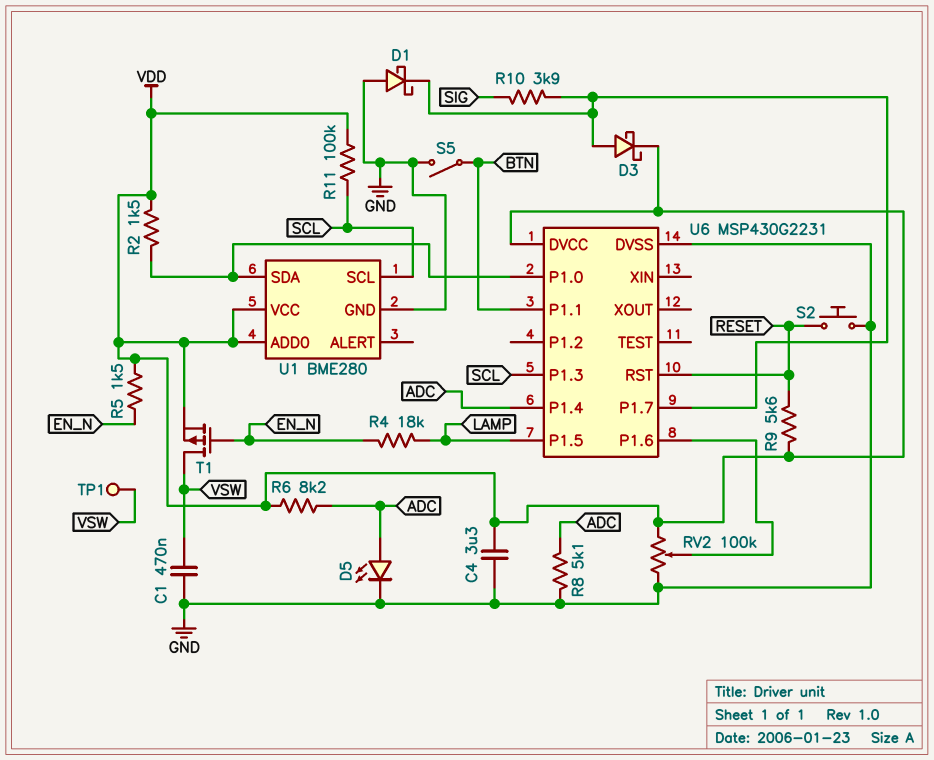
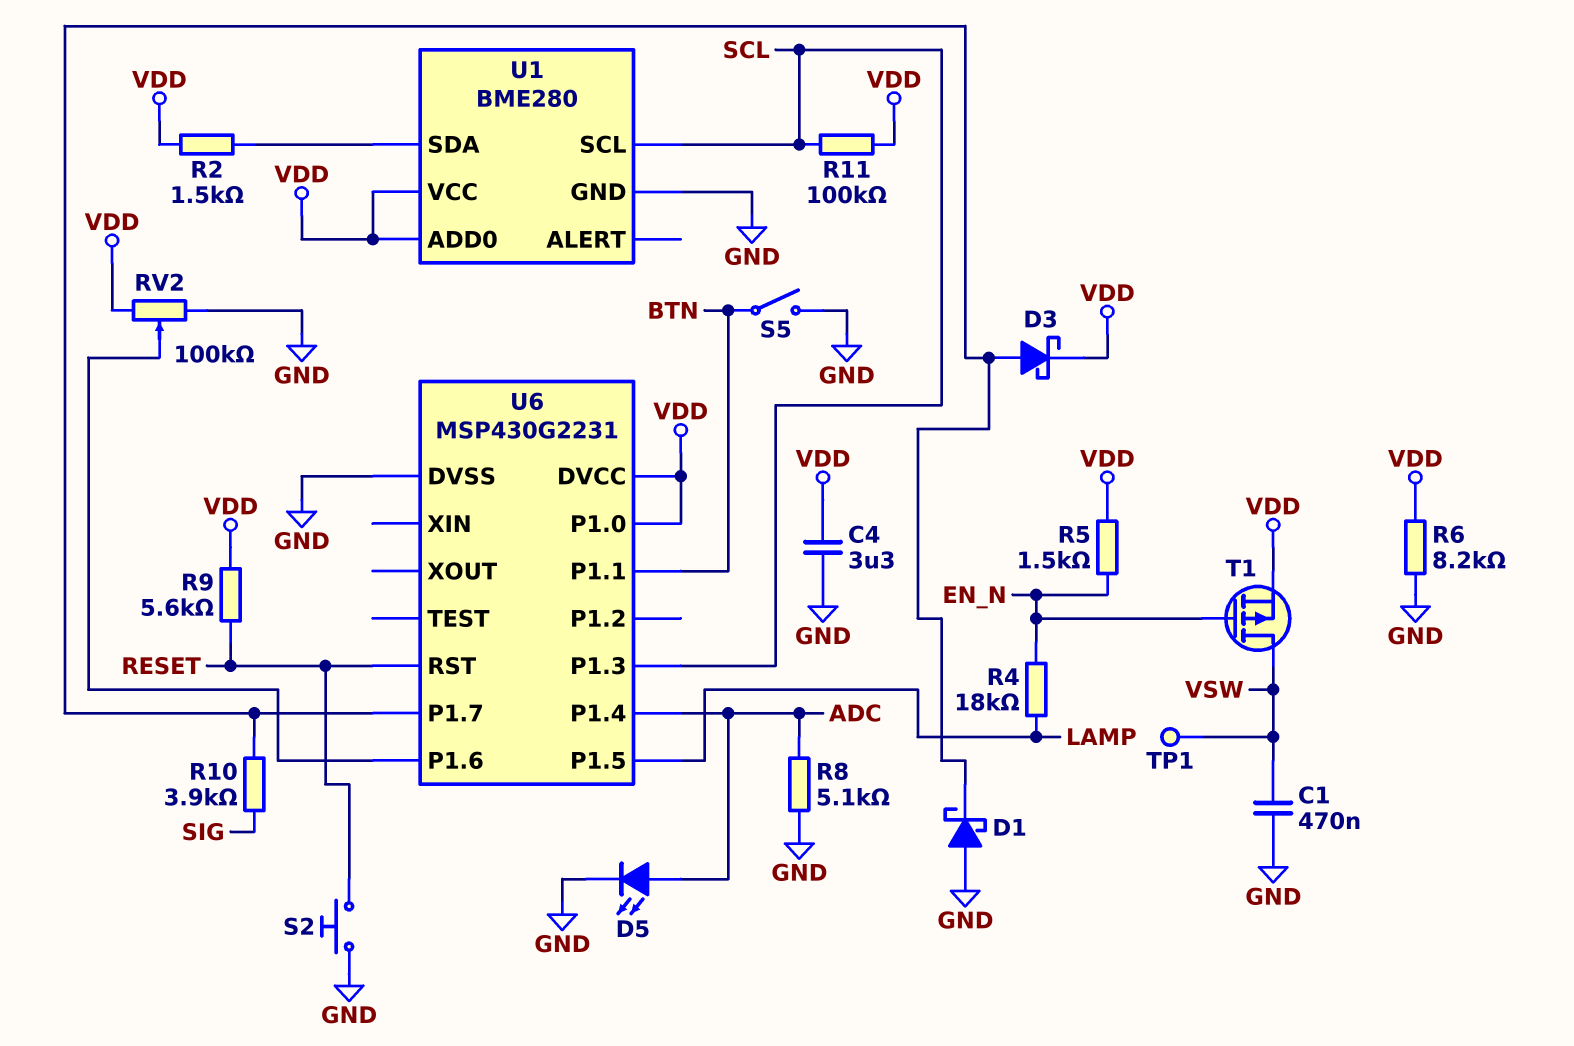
R6: 8.2k (ADC, VDD) -> 8.2k (GND, VDD)
U6 pin P1.0: U1/SDA -> VDD

